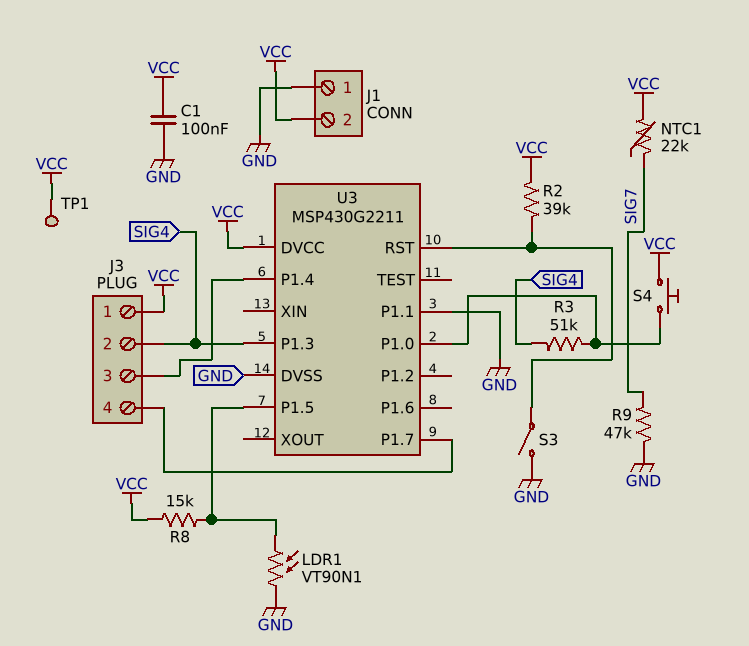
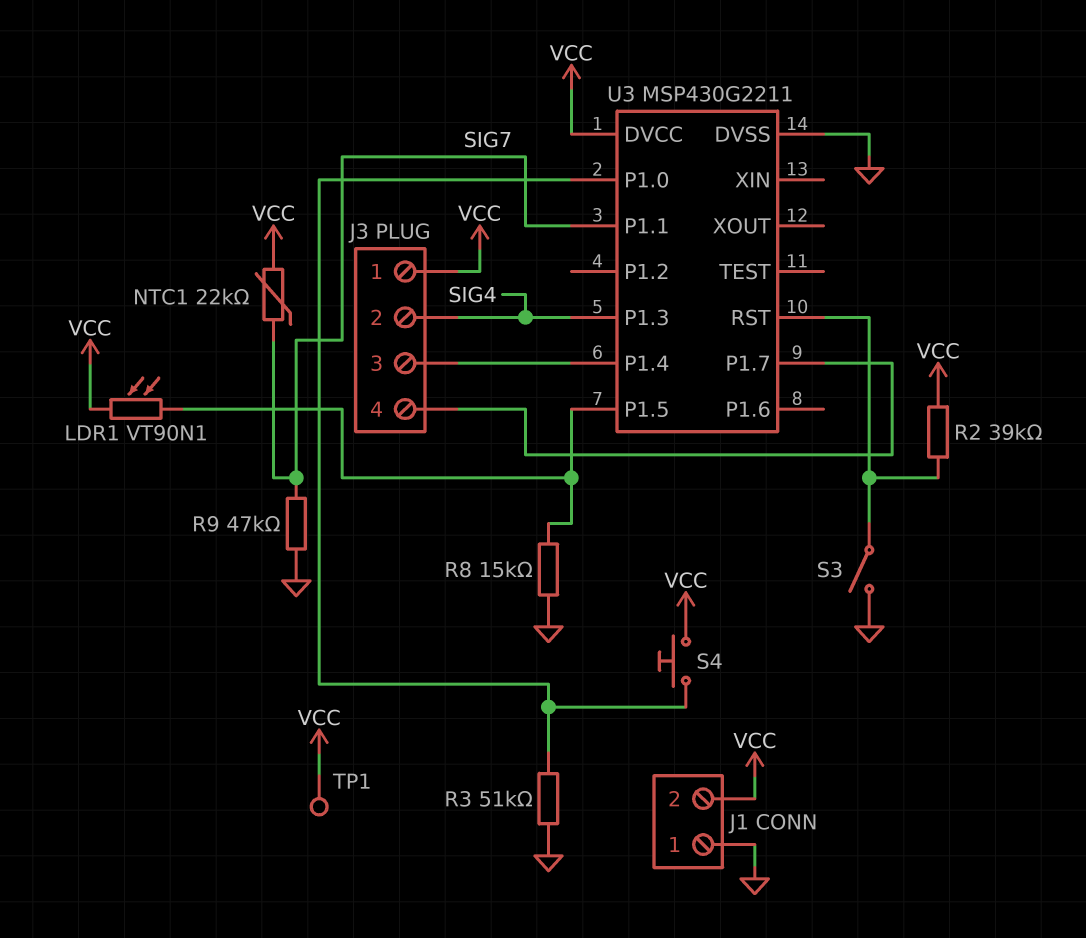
C1: 100nF (GND, VCC) -> none
LDR1: VT90N1 (GND, U3/P1.5) -> VT90N1 (U3/P1.5, VCC)
R3: 51k (SIG4, U3/P1.0) -> 51k (GND, U3/P1.0)
R8: 15k (U3/P1.5, VCC) -> 15k (GND, U3/P1.5)
U3 pin P1.1: GND -> SIG7

